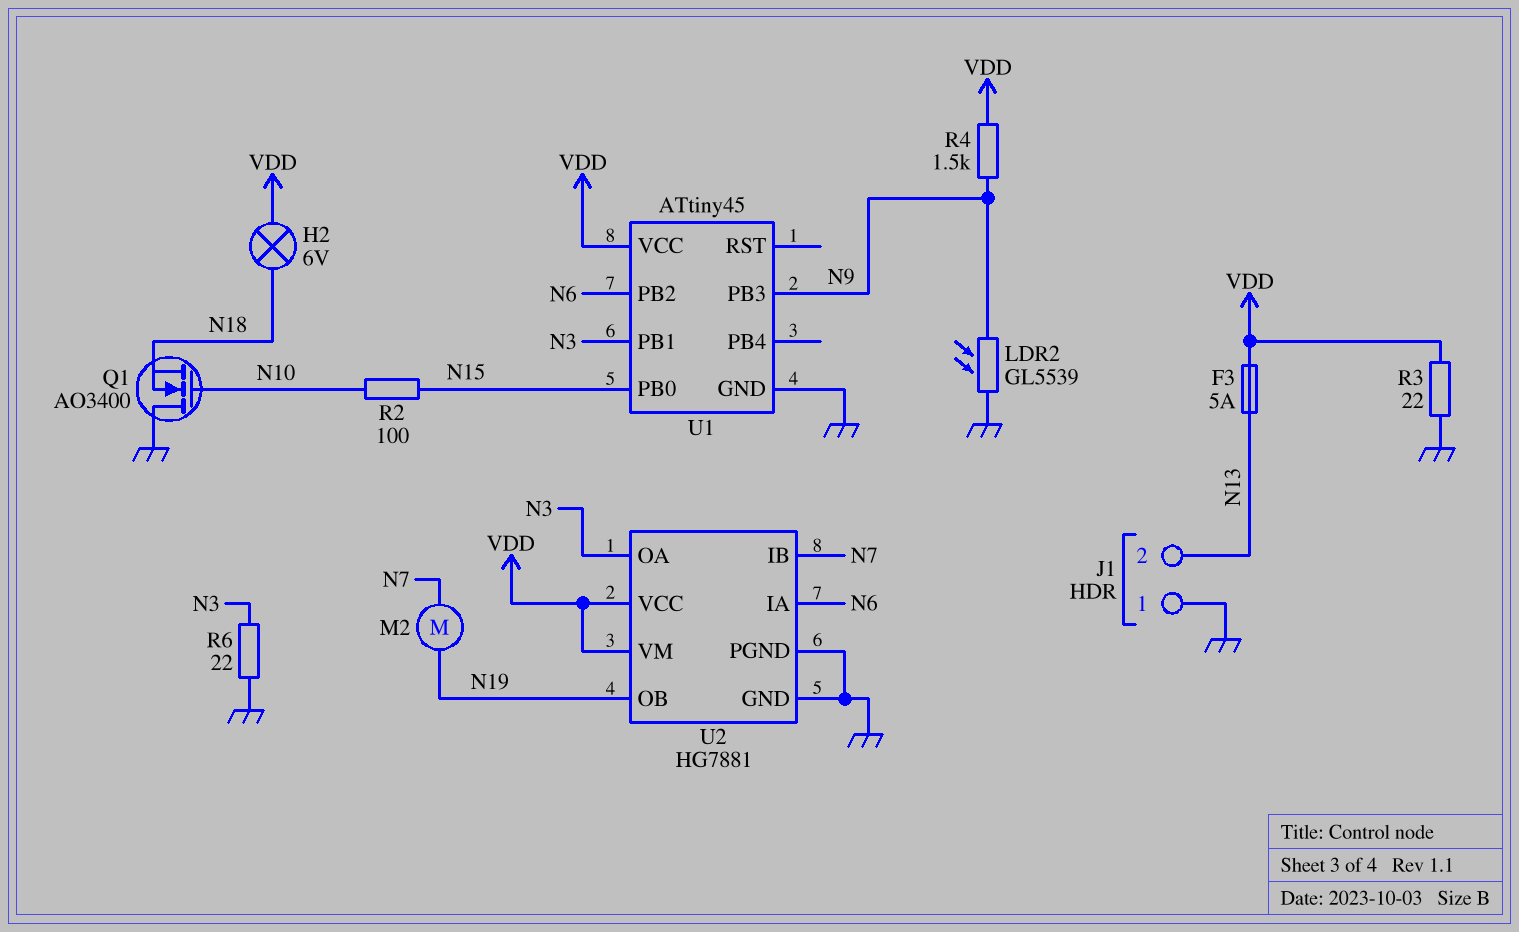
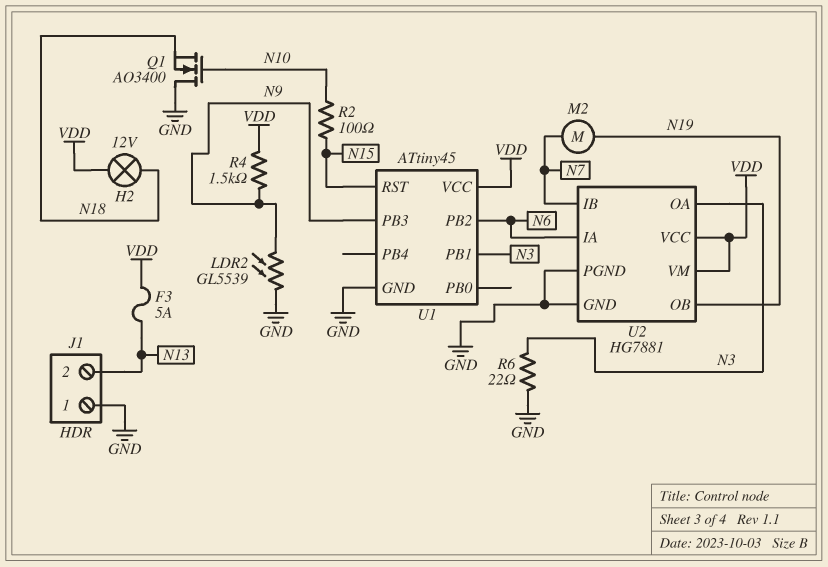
H2: lamp 6V (N18, VDD) -> lamp 12V (N18, VDD)
R3: 22 (GND, VDD) -> none
U1 pin PB0: N15 -> none
U1 pin RST: none -> N15

